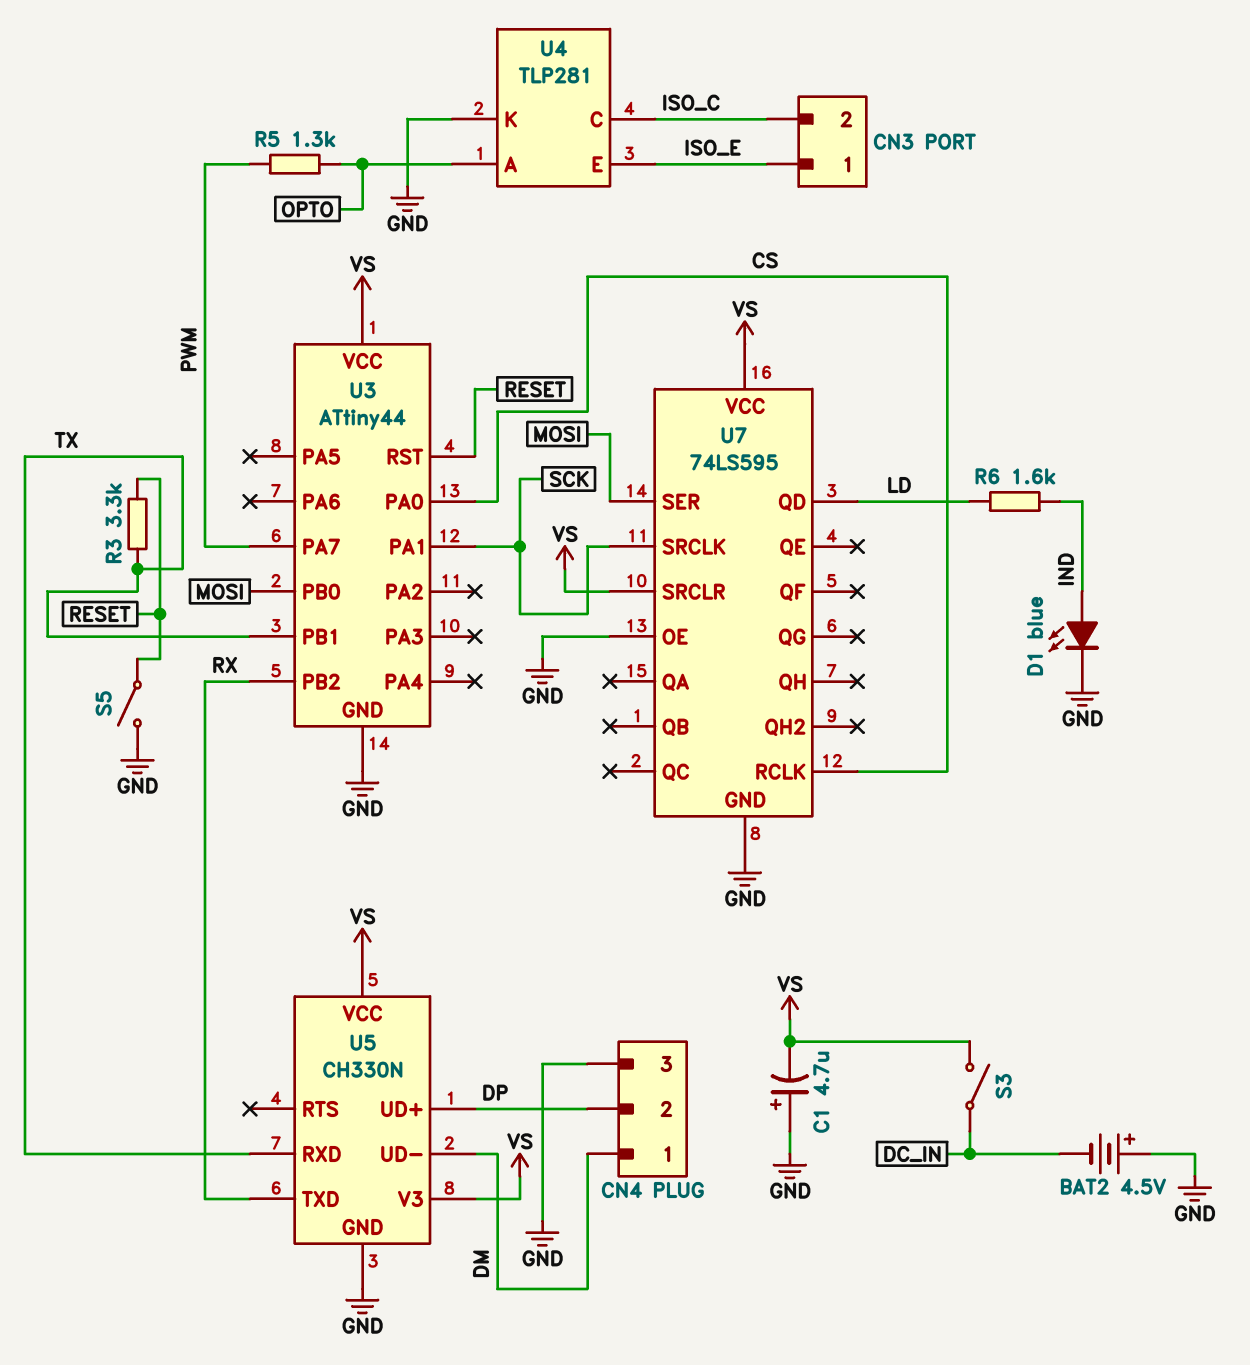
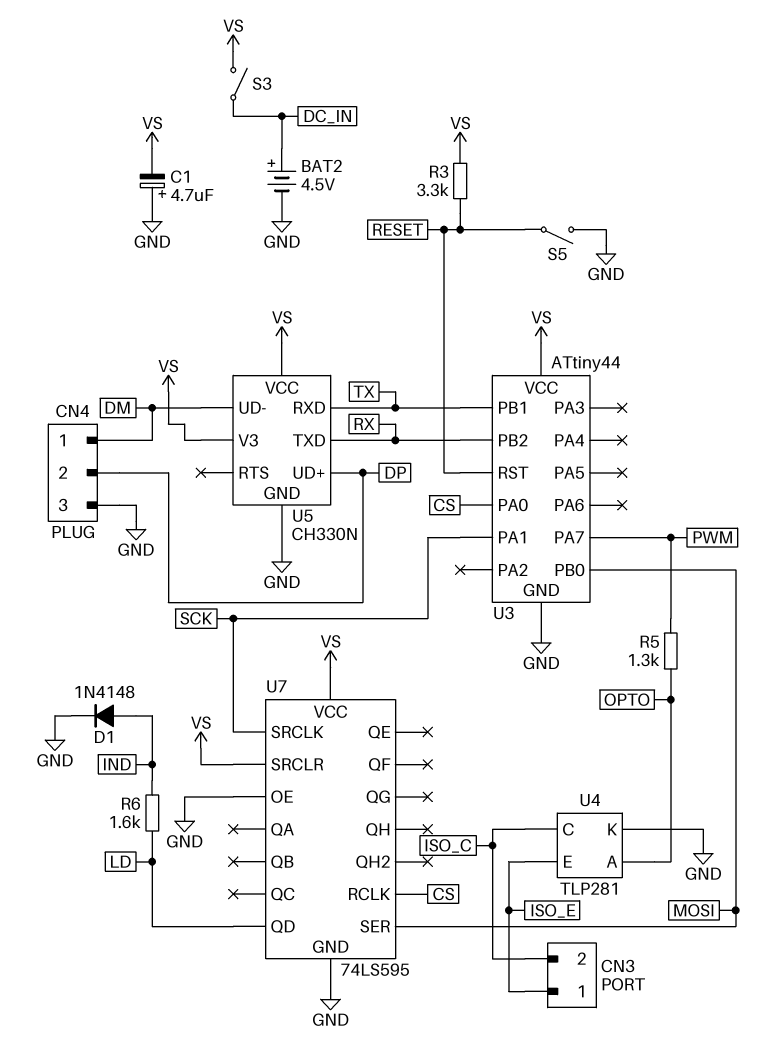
BAT2: 4.5V (plus GND, minus DC_IN) -> 4.5V (plus DC_IN, minus GND)
D1: LED blue (A IND, K GND) -> diode 1N4148 (A IND, K GND)
R3: 3.3k (RESET, TX) -> 3.3k (RESET, VS)

